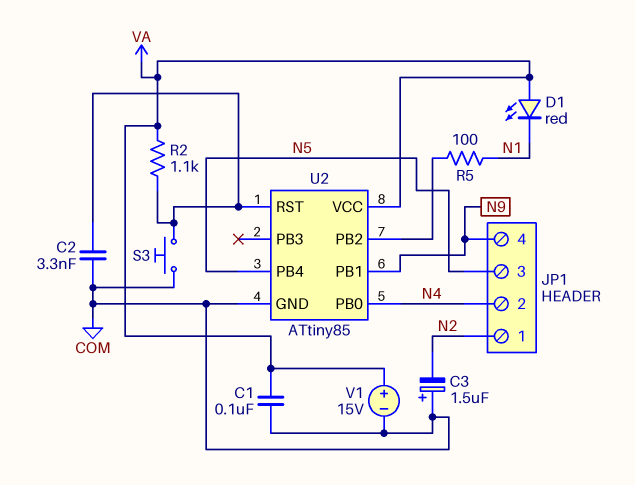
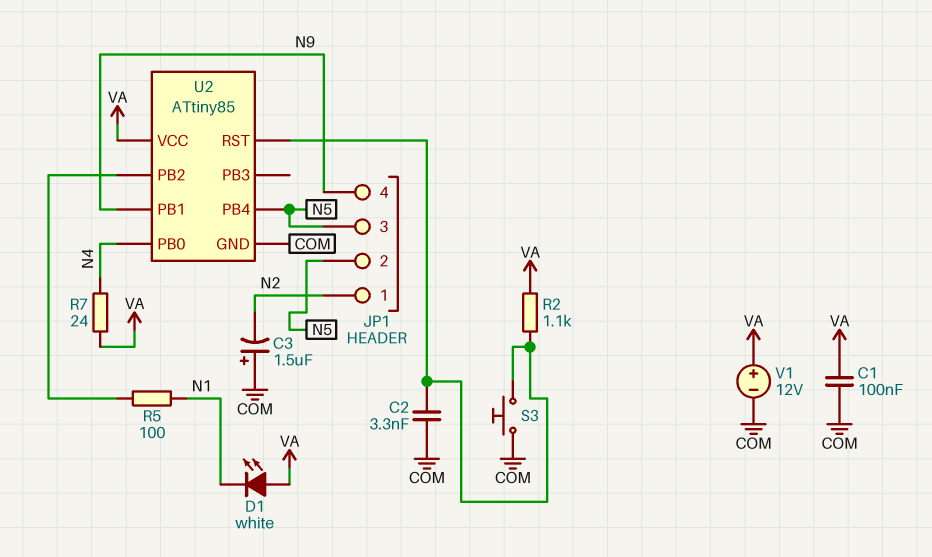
D1: LED red (A VA, K N1) -> LED white (A VA, K N1)
JP1 pin 2: N4 -> N5
R7: none -> 24 (N4, VA)
V1: 15V (plus VA, minus COM) -> 12V (plus VA, minus COM)

